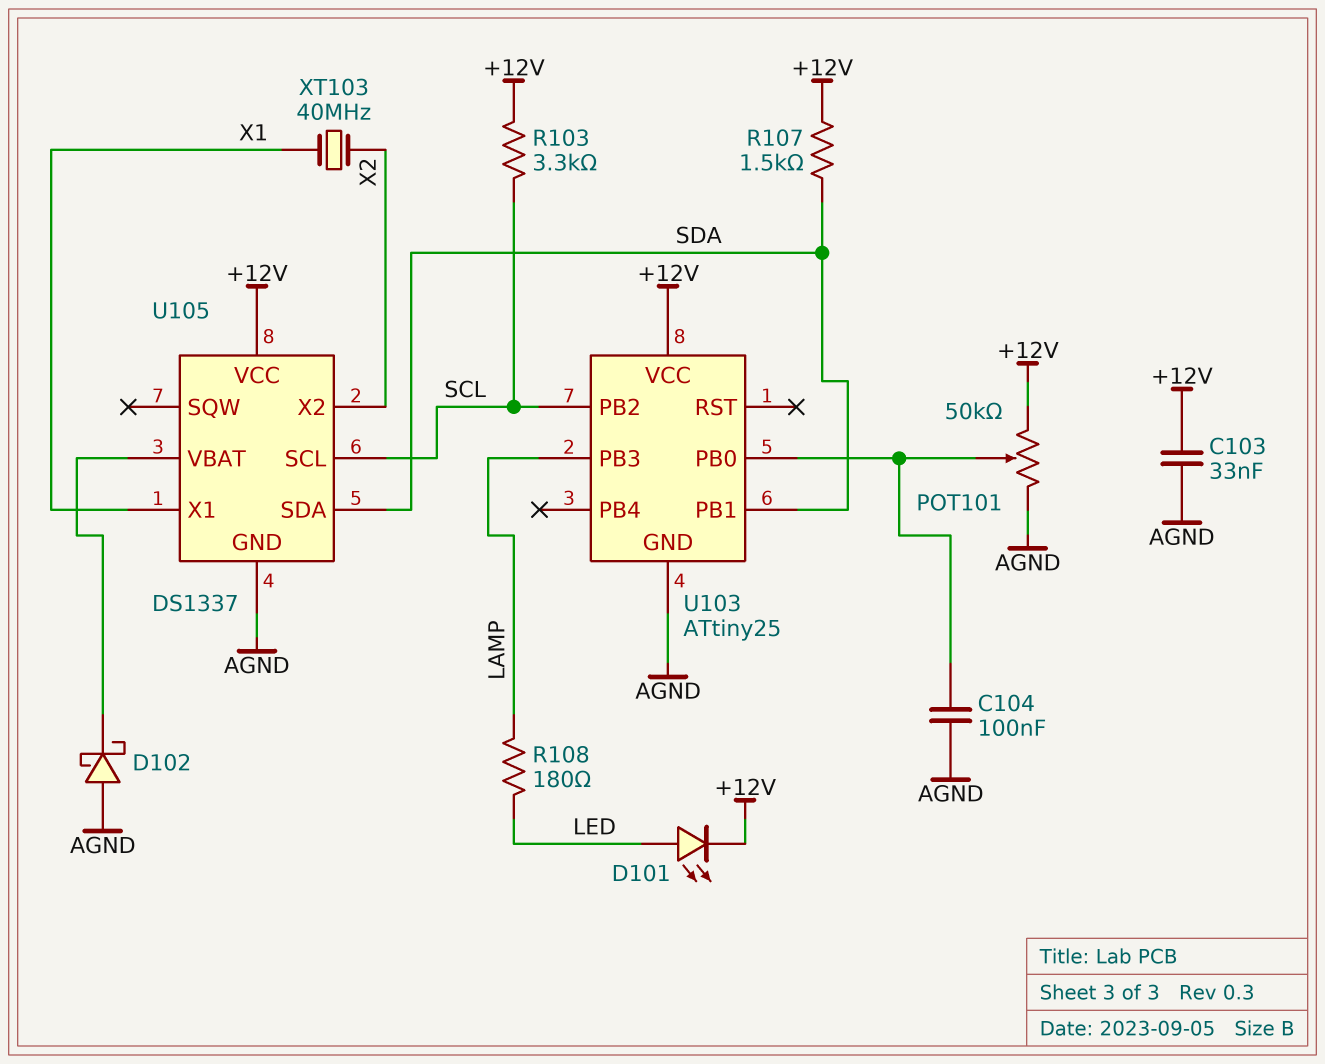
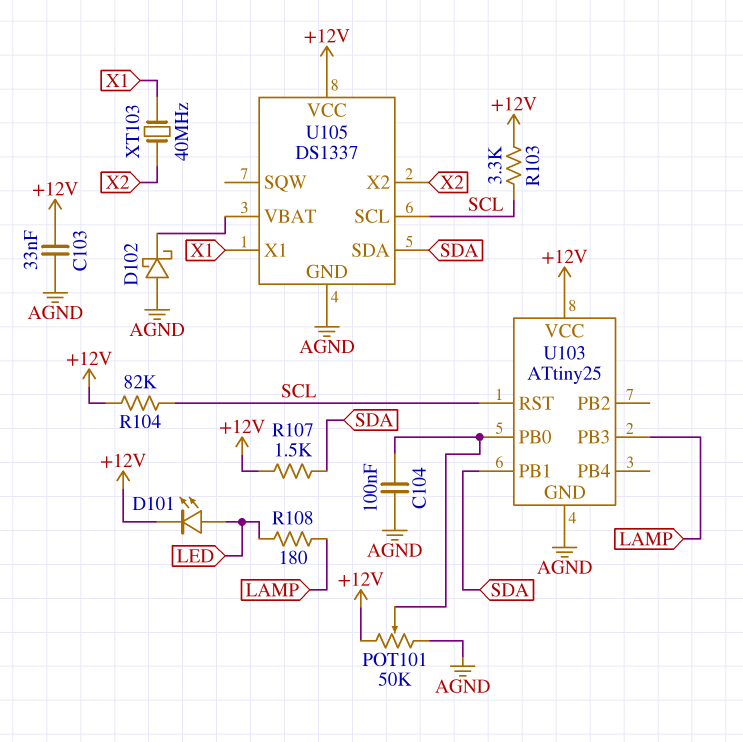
R104: none -> 82k (+12V, SCL)
U103 pin PB2: SCL -> none
U103 pin RST: none -> SCL

